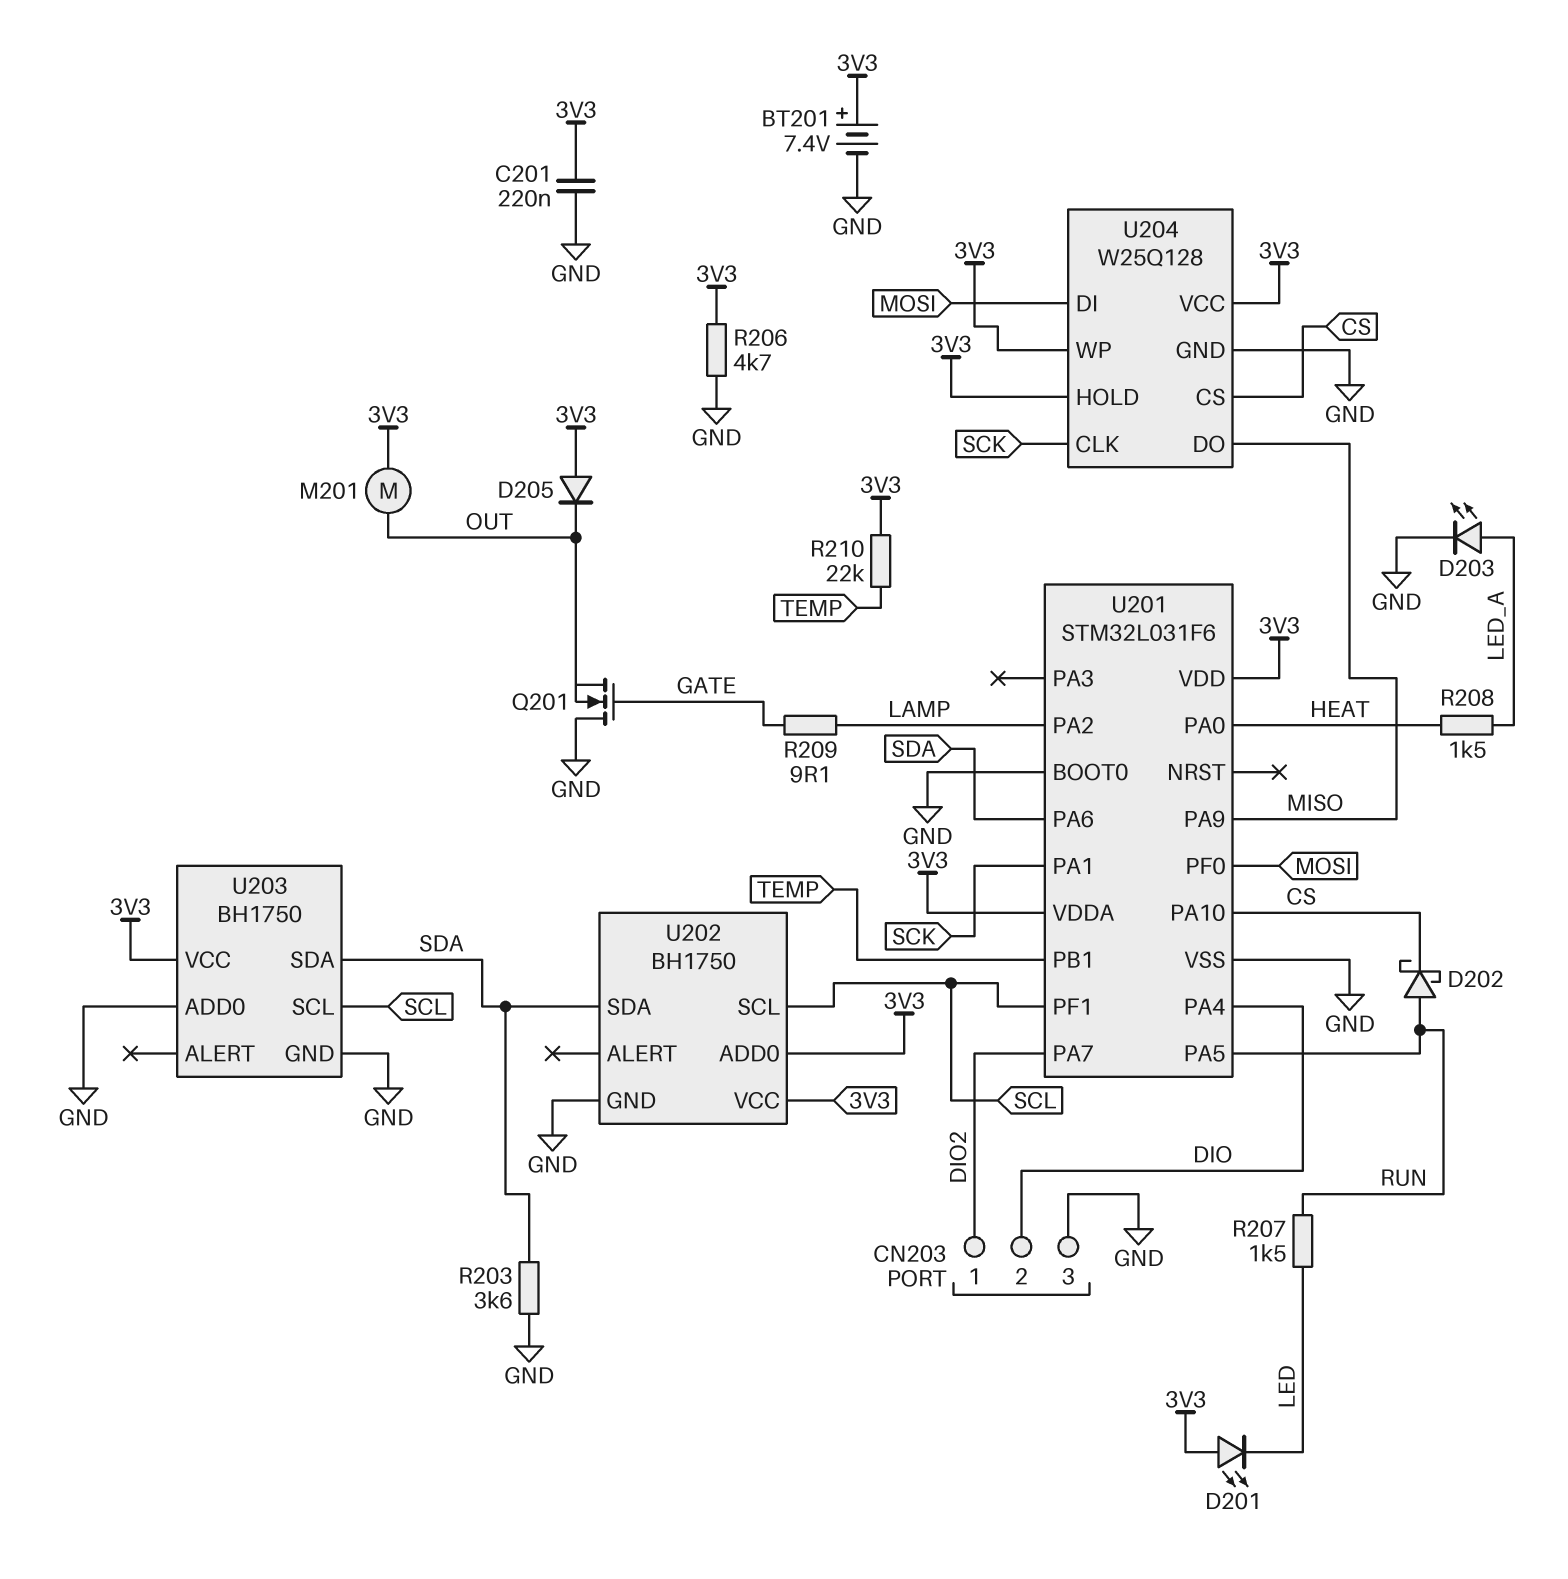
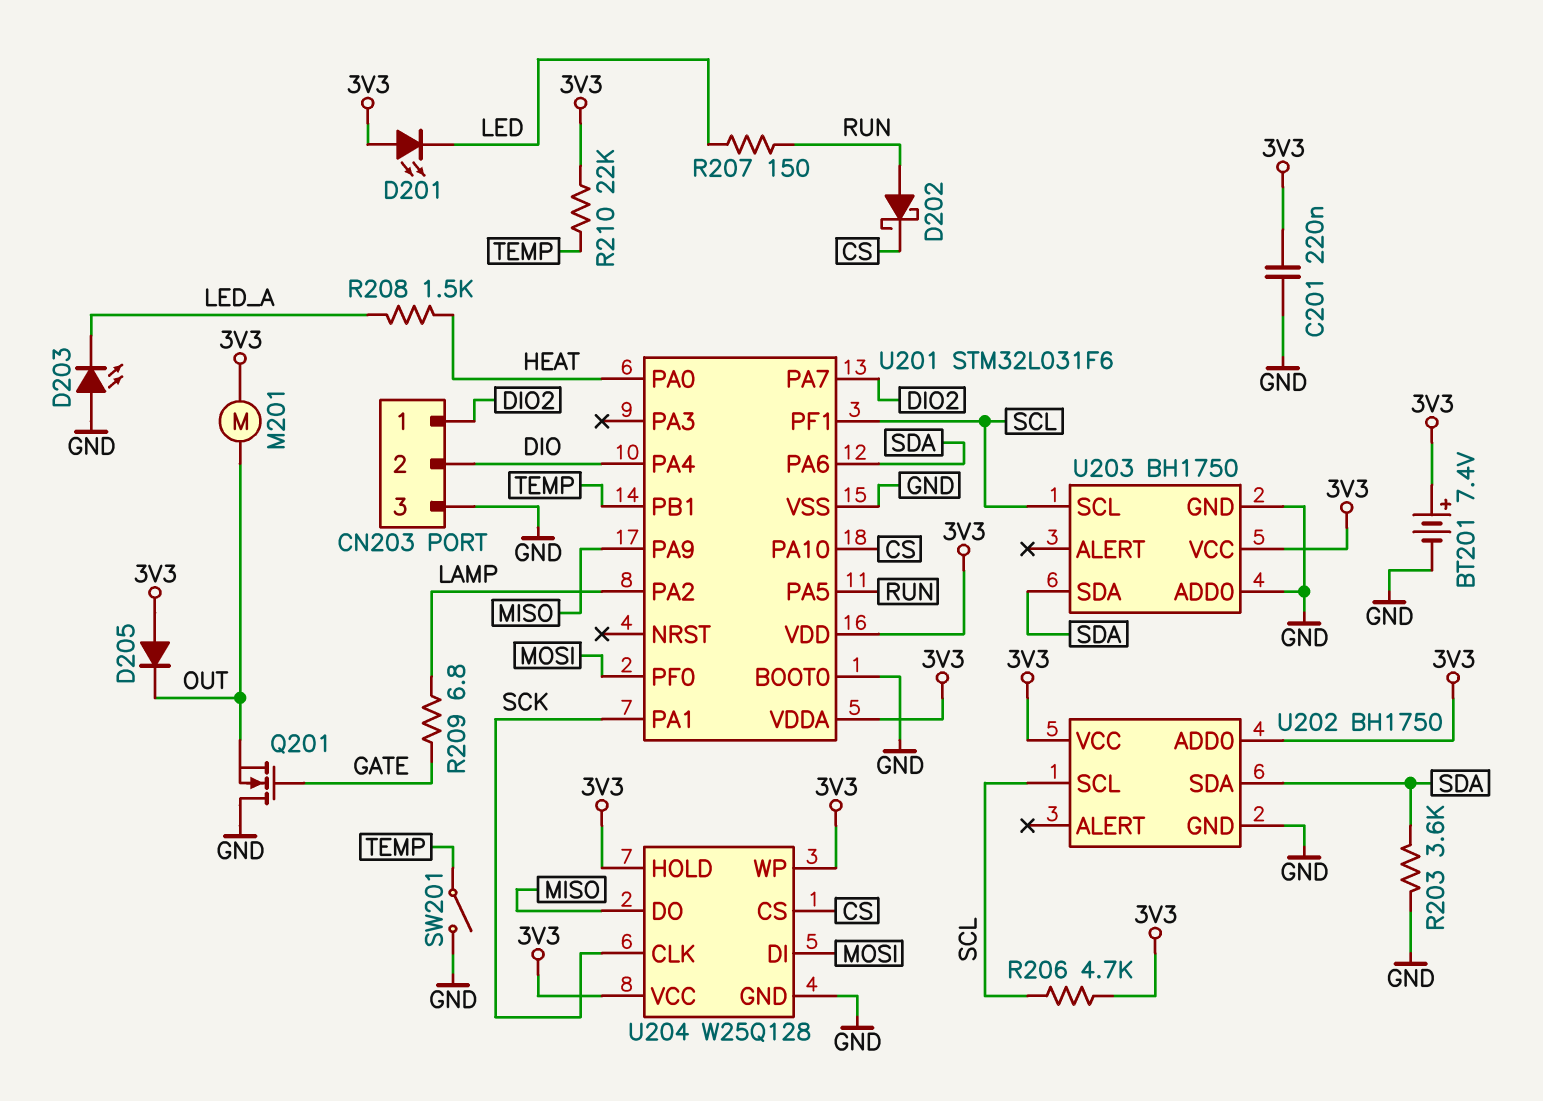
D203: LED (A LED_A, K GND) -> LED (A GND, K LED_A)
R206: 4.7k (3V3, GND) -> 4.7k (3V3, SCL)
R207: 1.5k (LED, RUN) -> 150 (LED, RUN)
R209: 9.1 (GATE, LAMP) -> 6.8 (GATE, LAMP)
SW201: none -> switch (GND, TEMP)

